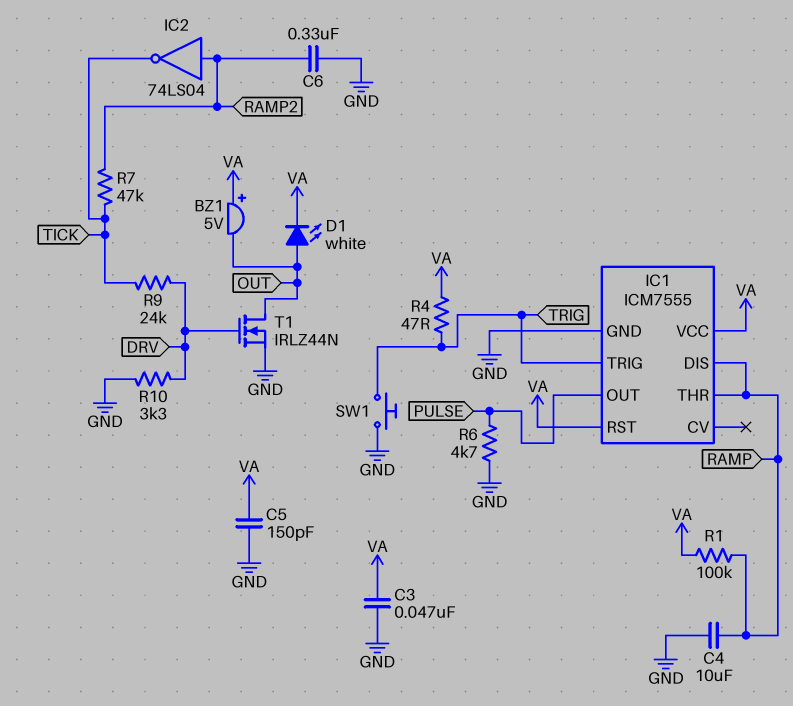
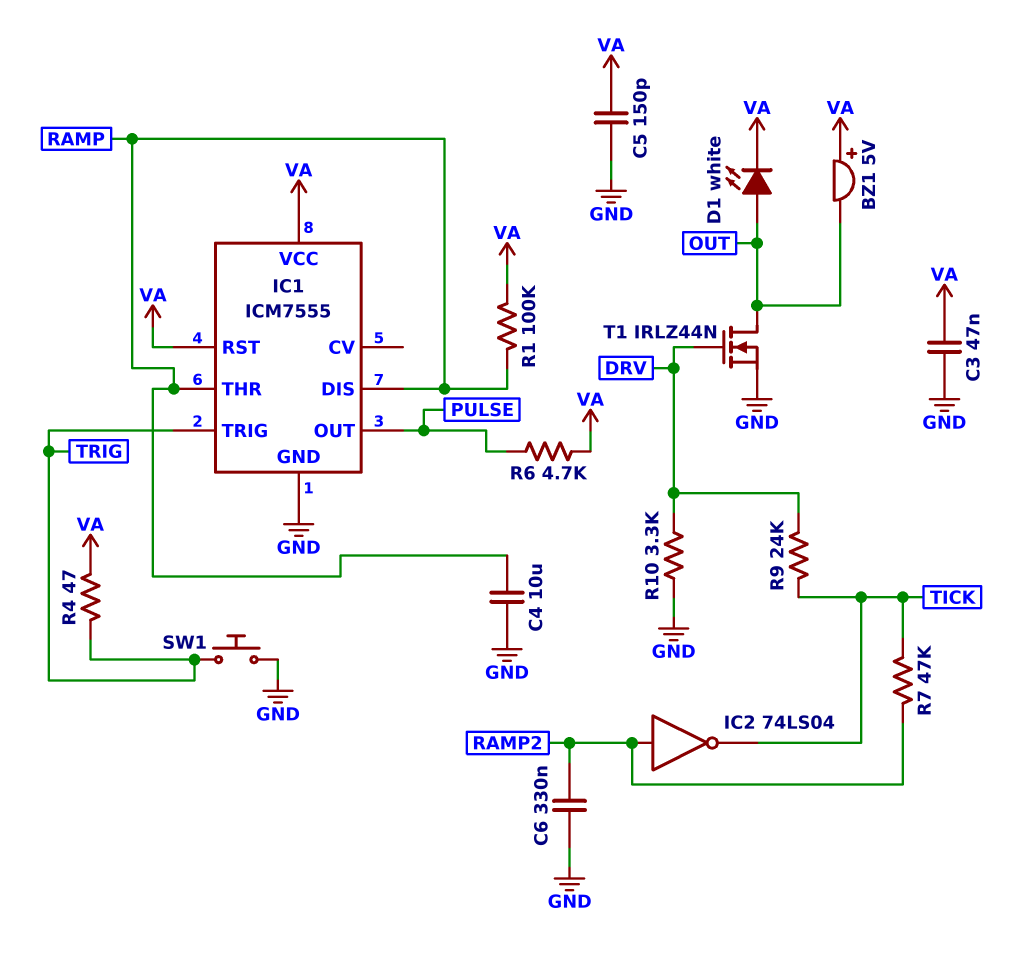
R6: 4.7k (GND, PULSE) -> 4.7k (PULSE, VA)

